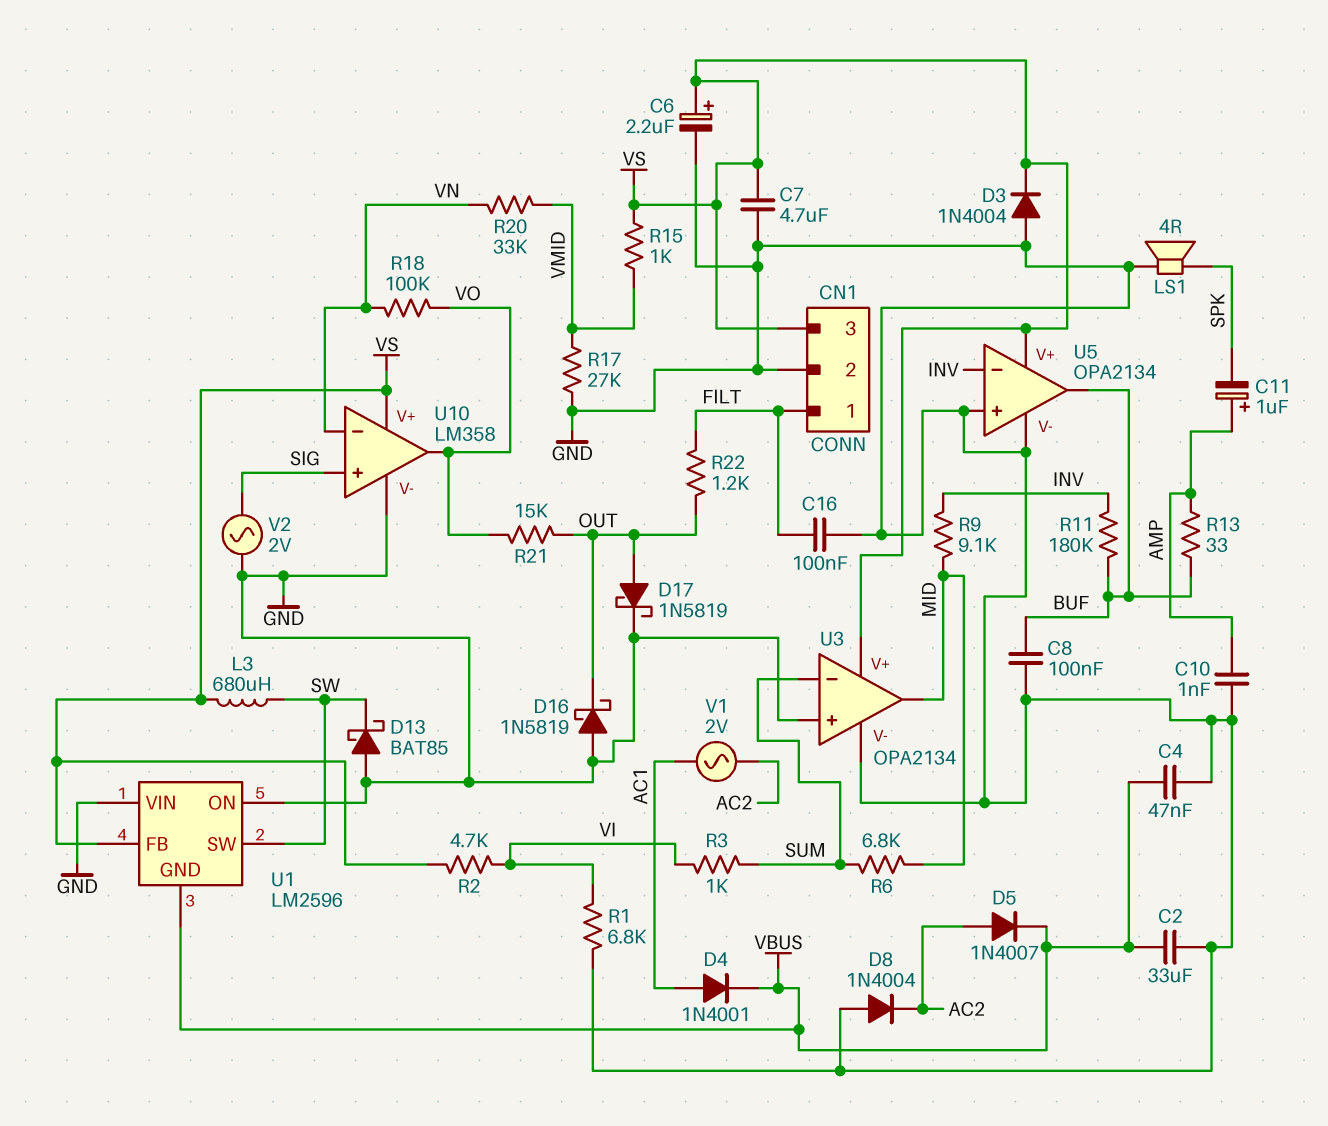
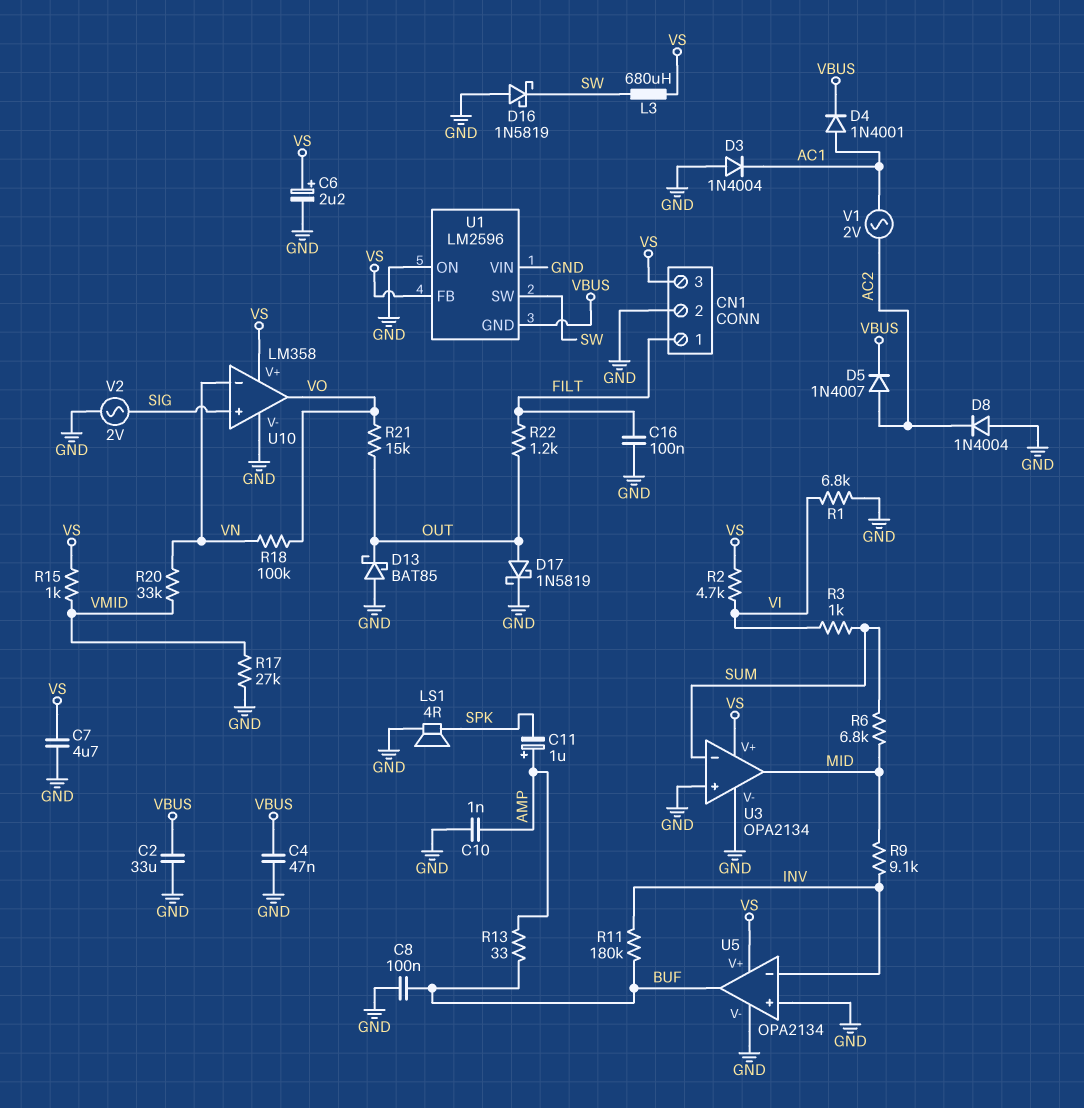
D3: diode 1N4004 (A GND, K VS) -> diode 1N4004 (A GND, K AC1)
D13: schottky BAT85 (A GND, K SW) -> schottky BAT85 (A GND, K OUT)
D16: schottky 1N5819 (A GND, K OUT) -> schottky 1N5819 (A GND, K SW)

